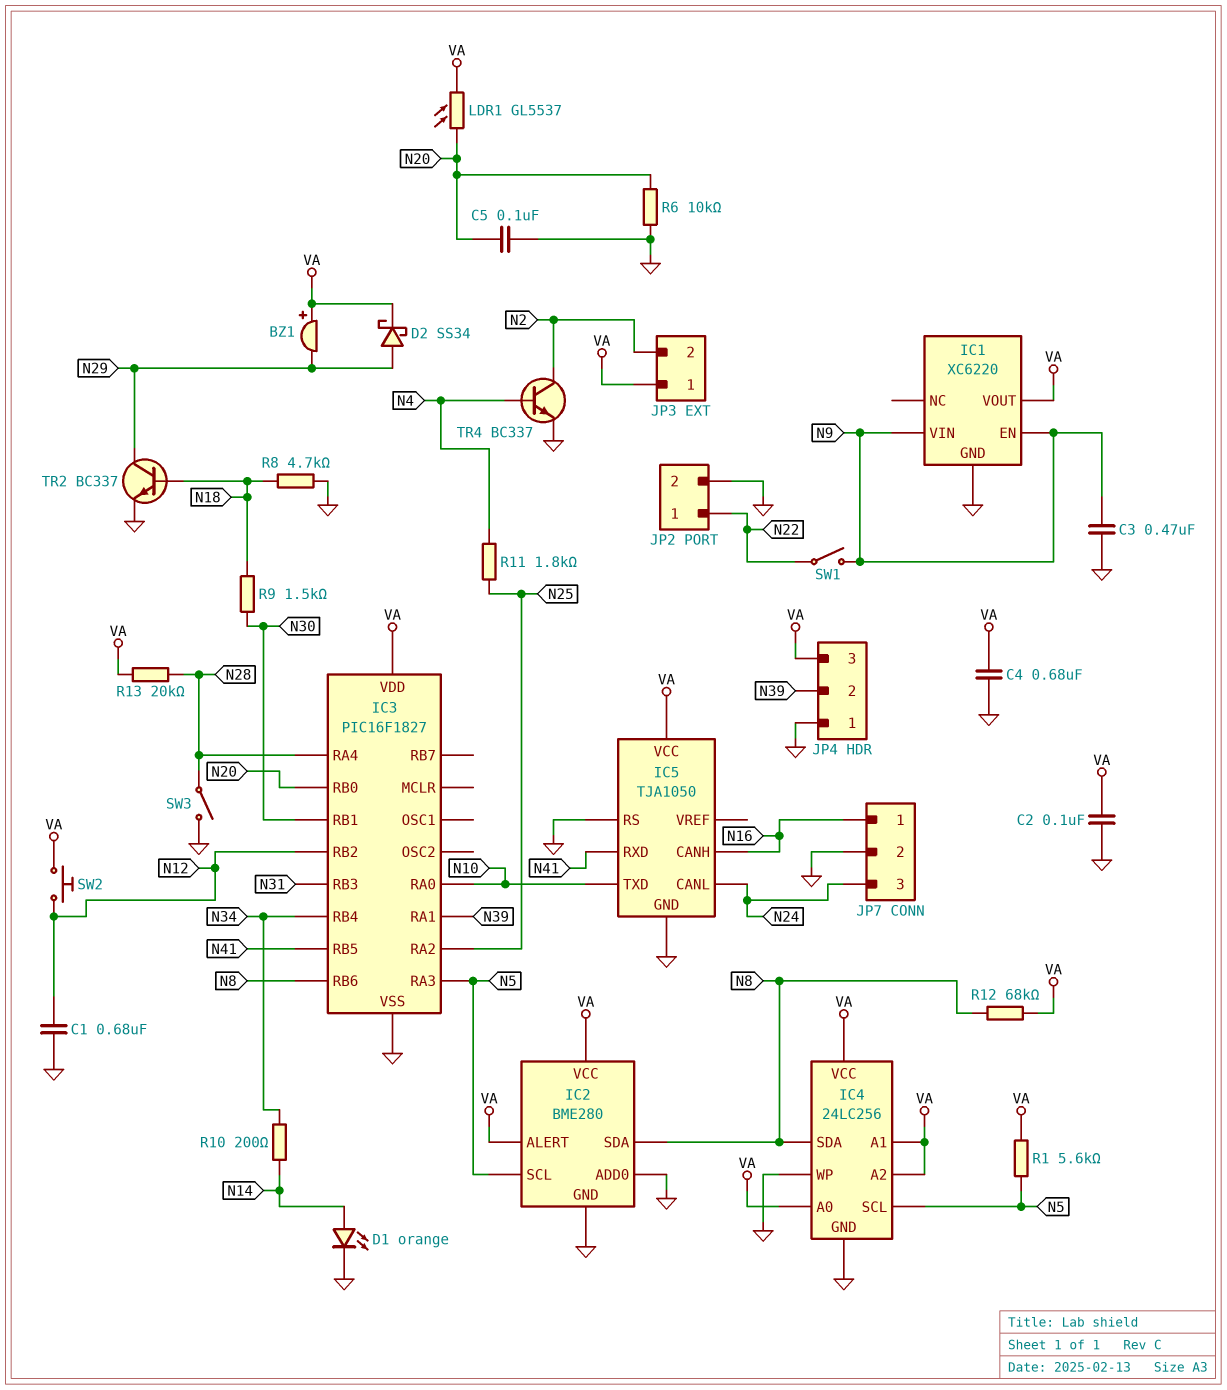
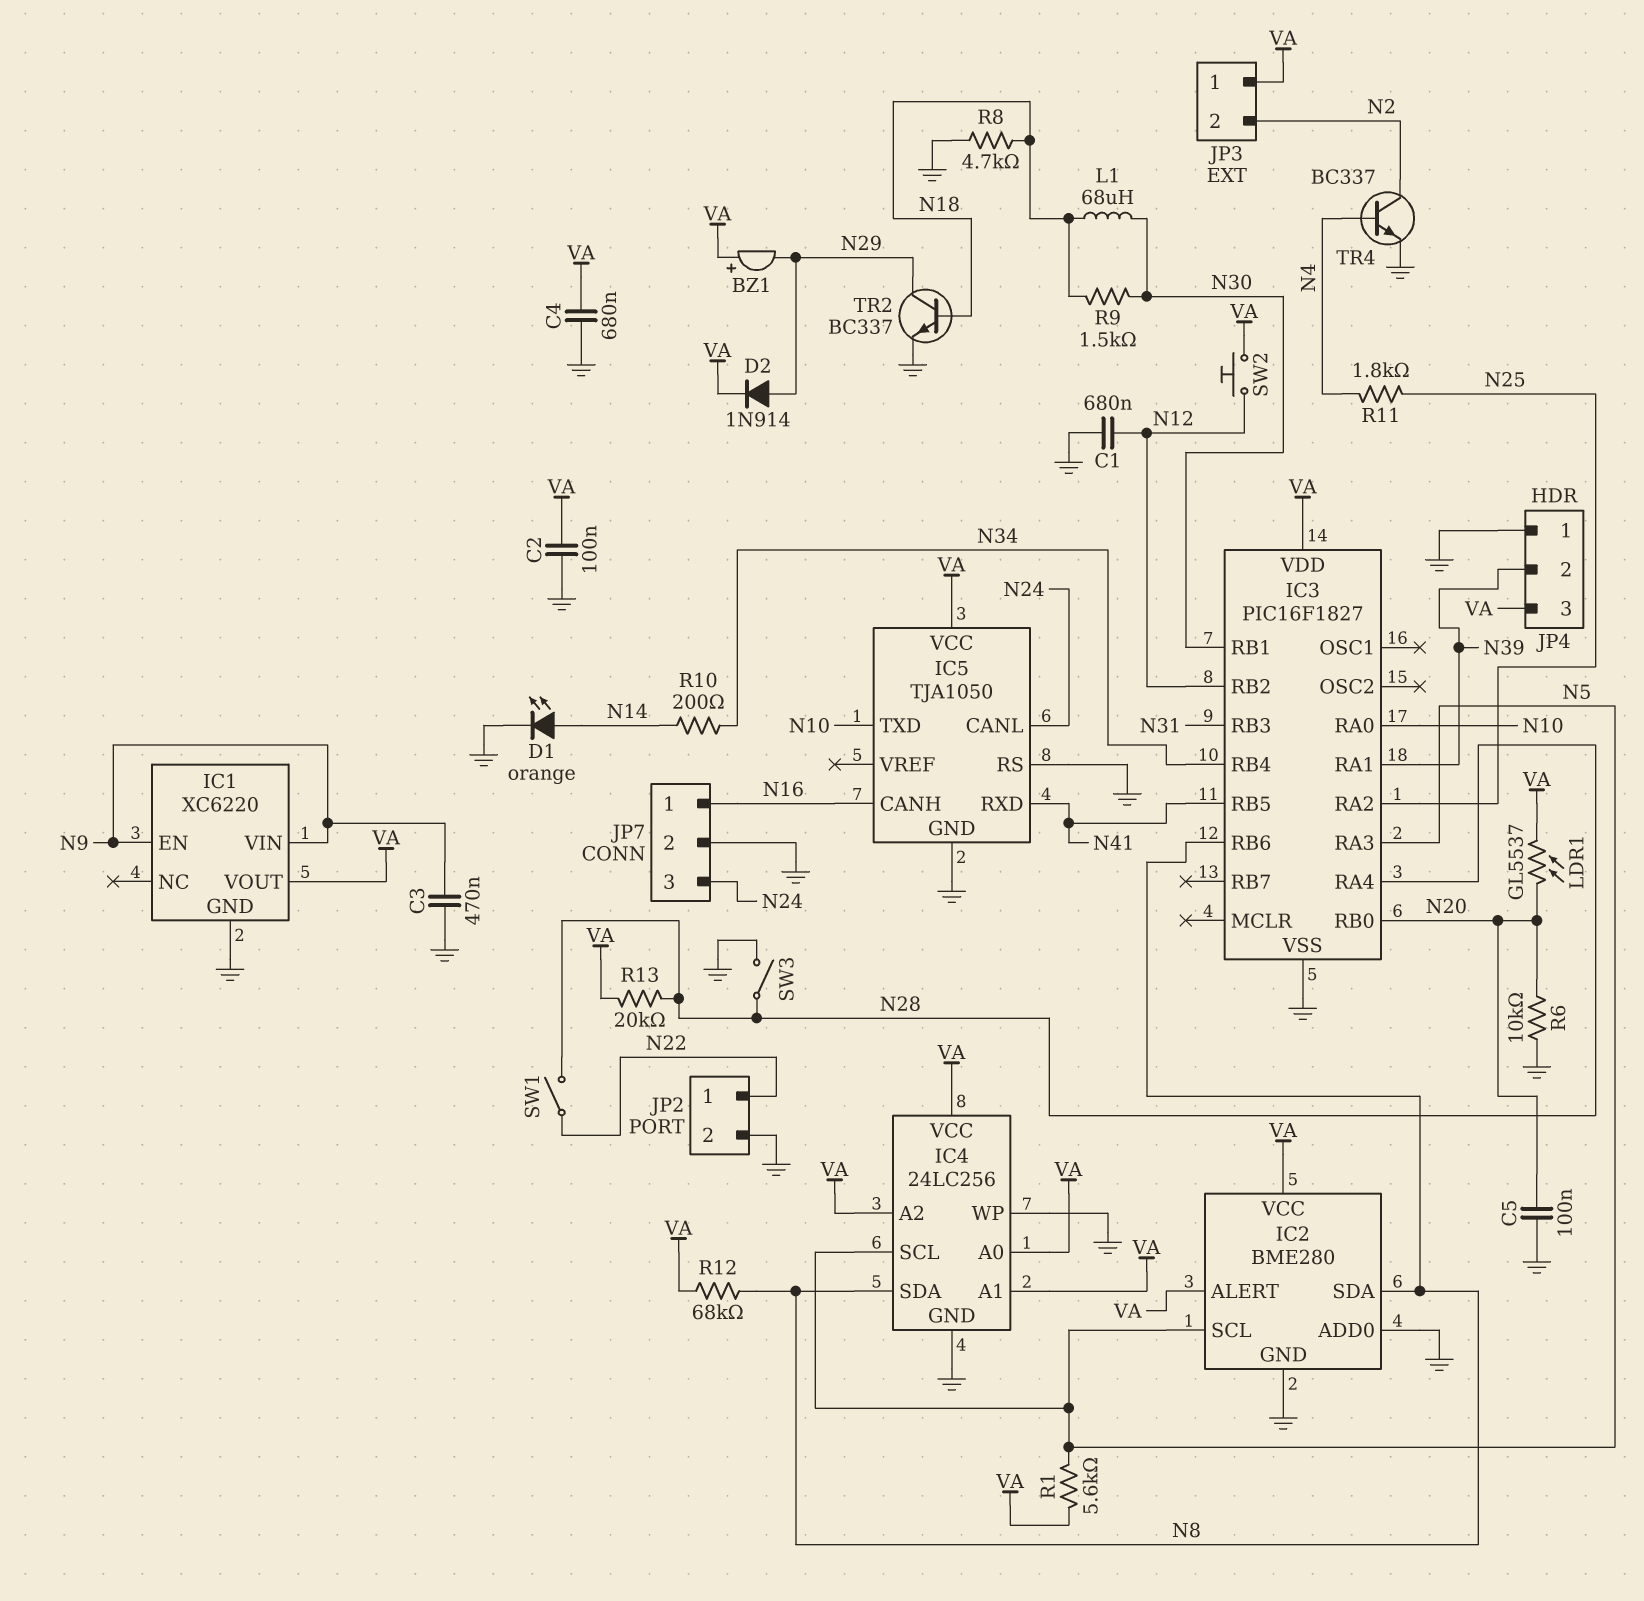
D2: schottky SS34 (A N29, K VA) -> diode 1N914 (A N29, K VA)
L1: none -> 68uH (N18, N30)
SW1: switch (N9, N22) -> switch (N22, N28)

